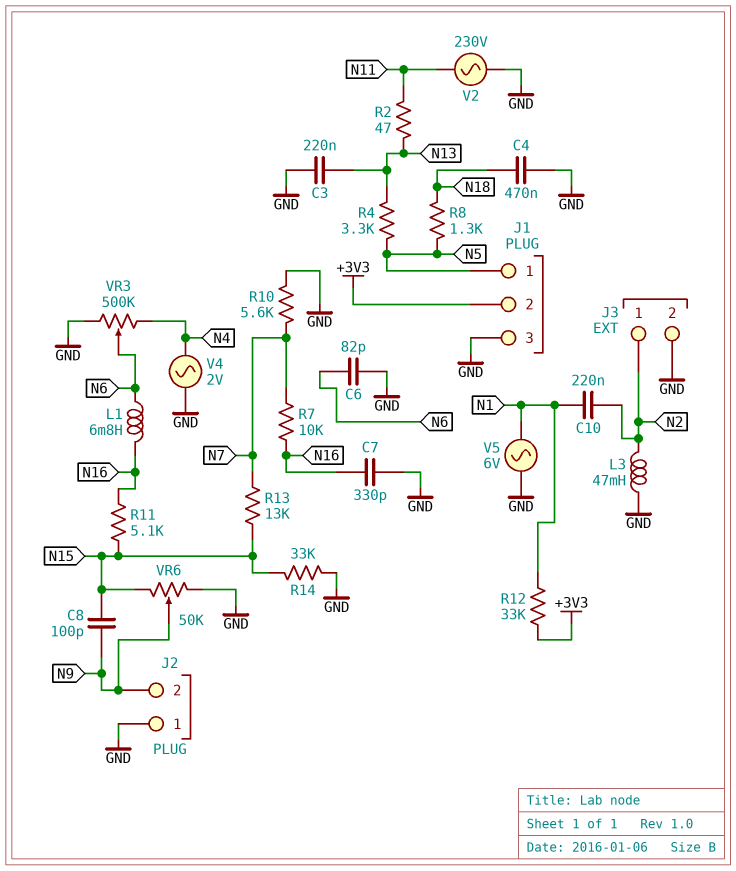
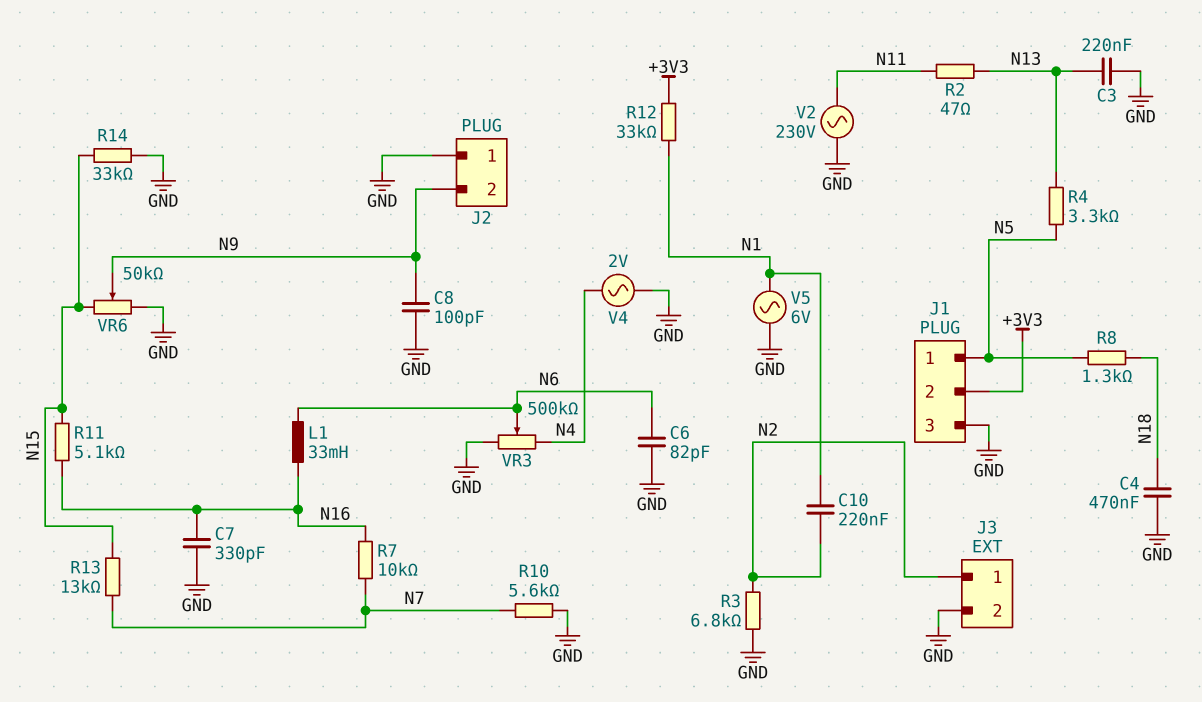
C8: 100pF (N9, N15) -> 100pF (GND, N9)
L1: 6.8mH (N6, N16) -> 33mH (N6, N16)
L3: 47mH (GND, N2) -> none
R3: none -> 6.8k (GND, N2)

